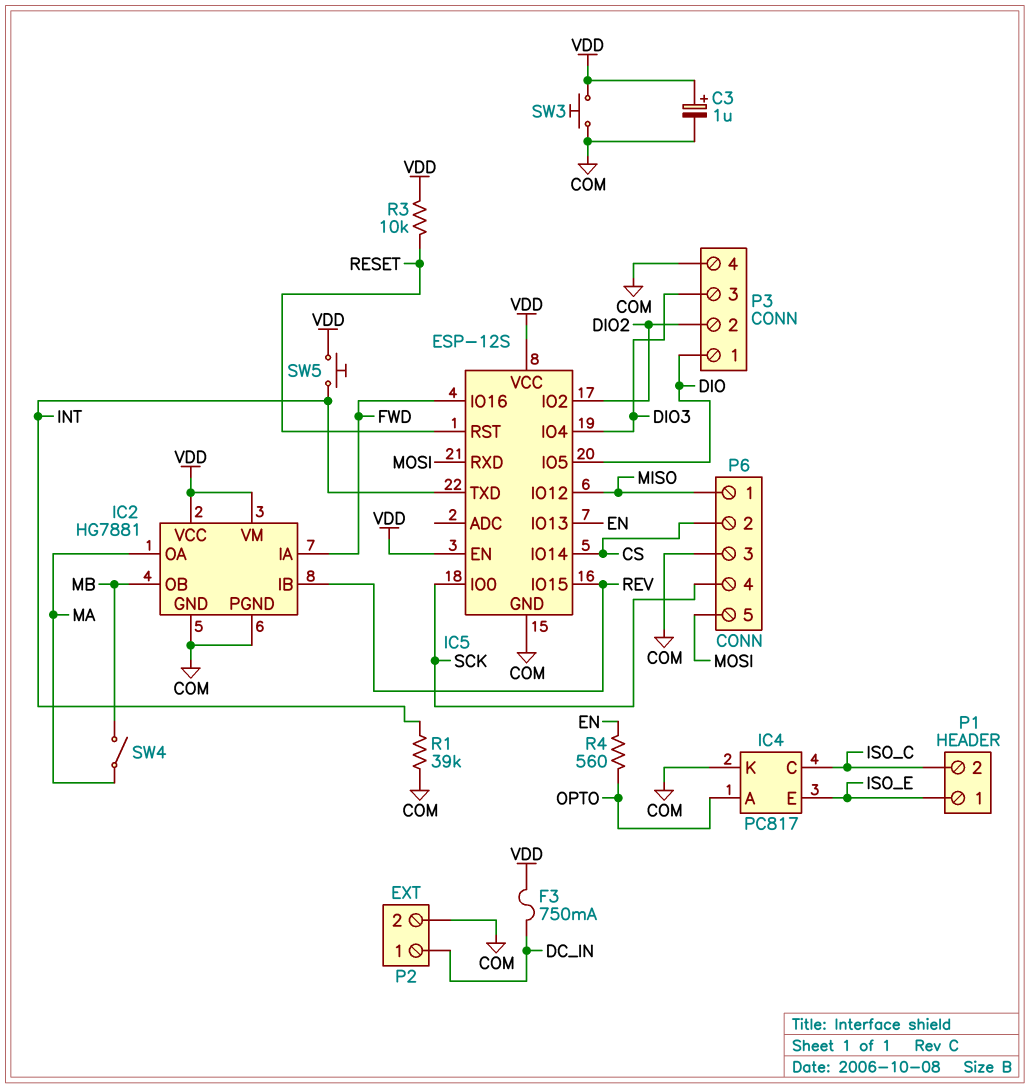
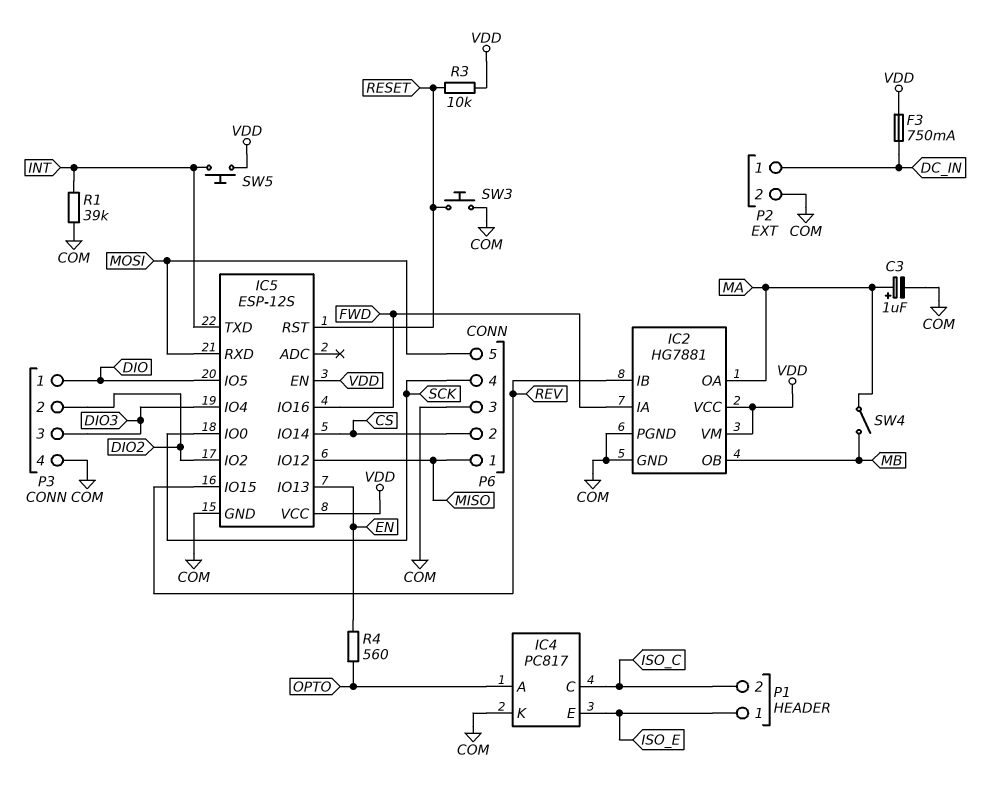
C3: 1uF (plus VDD, minus COM) -> 1uF (plus MA, minus COM)
SW3: button (COM, VDD) -> button (COM, RESET)

